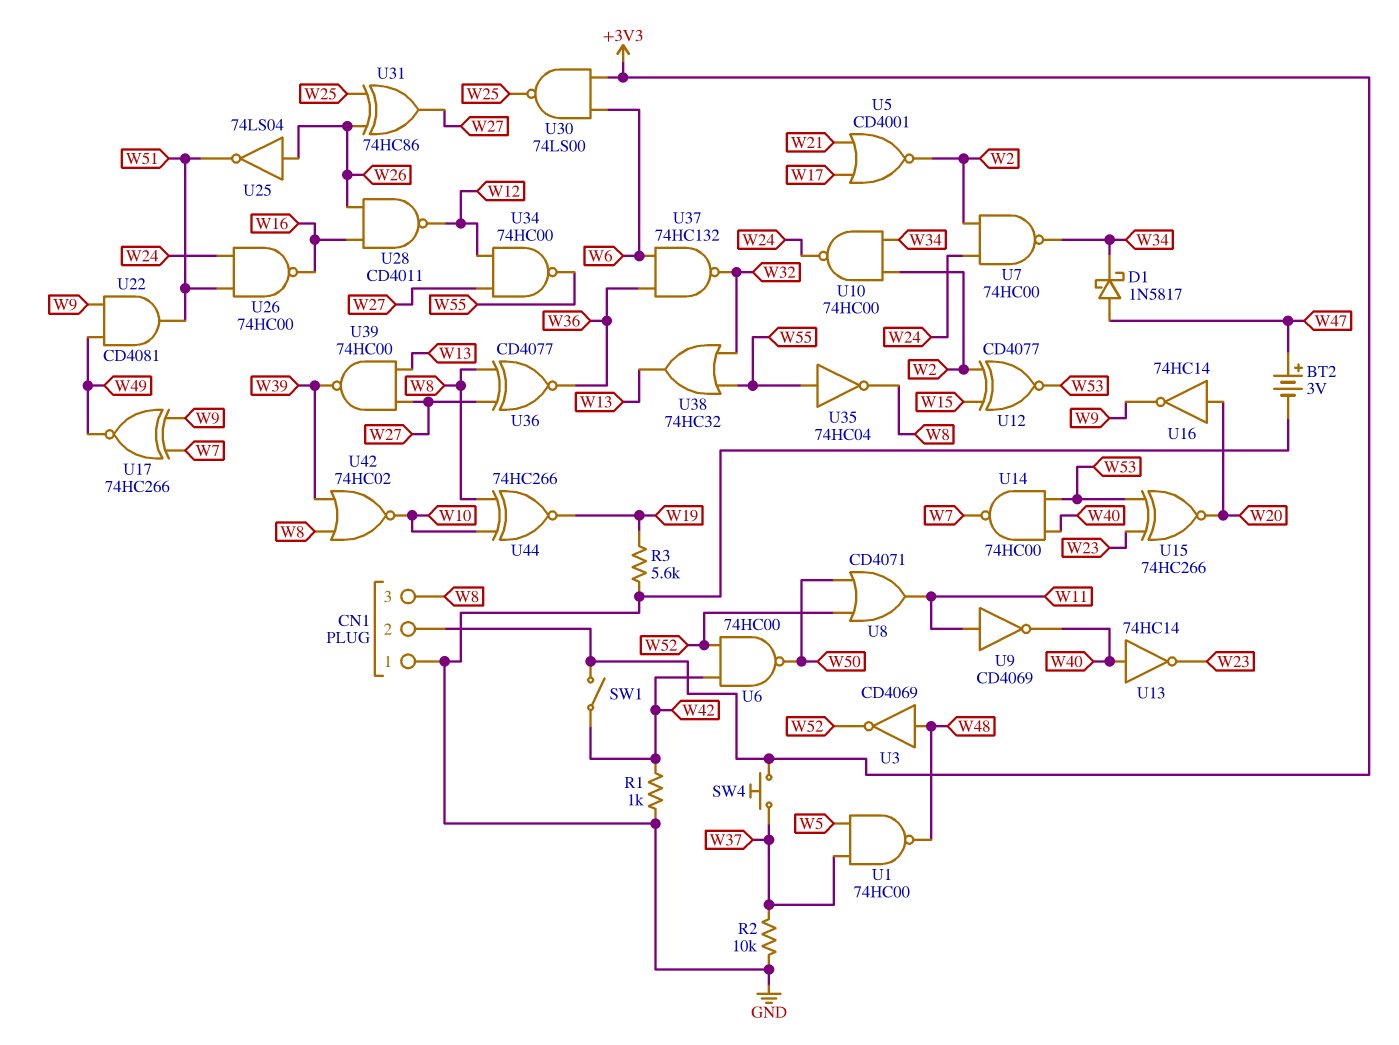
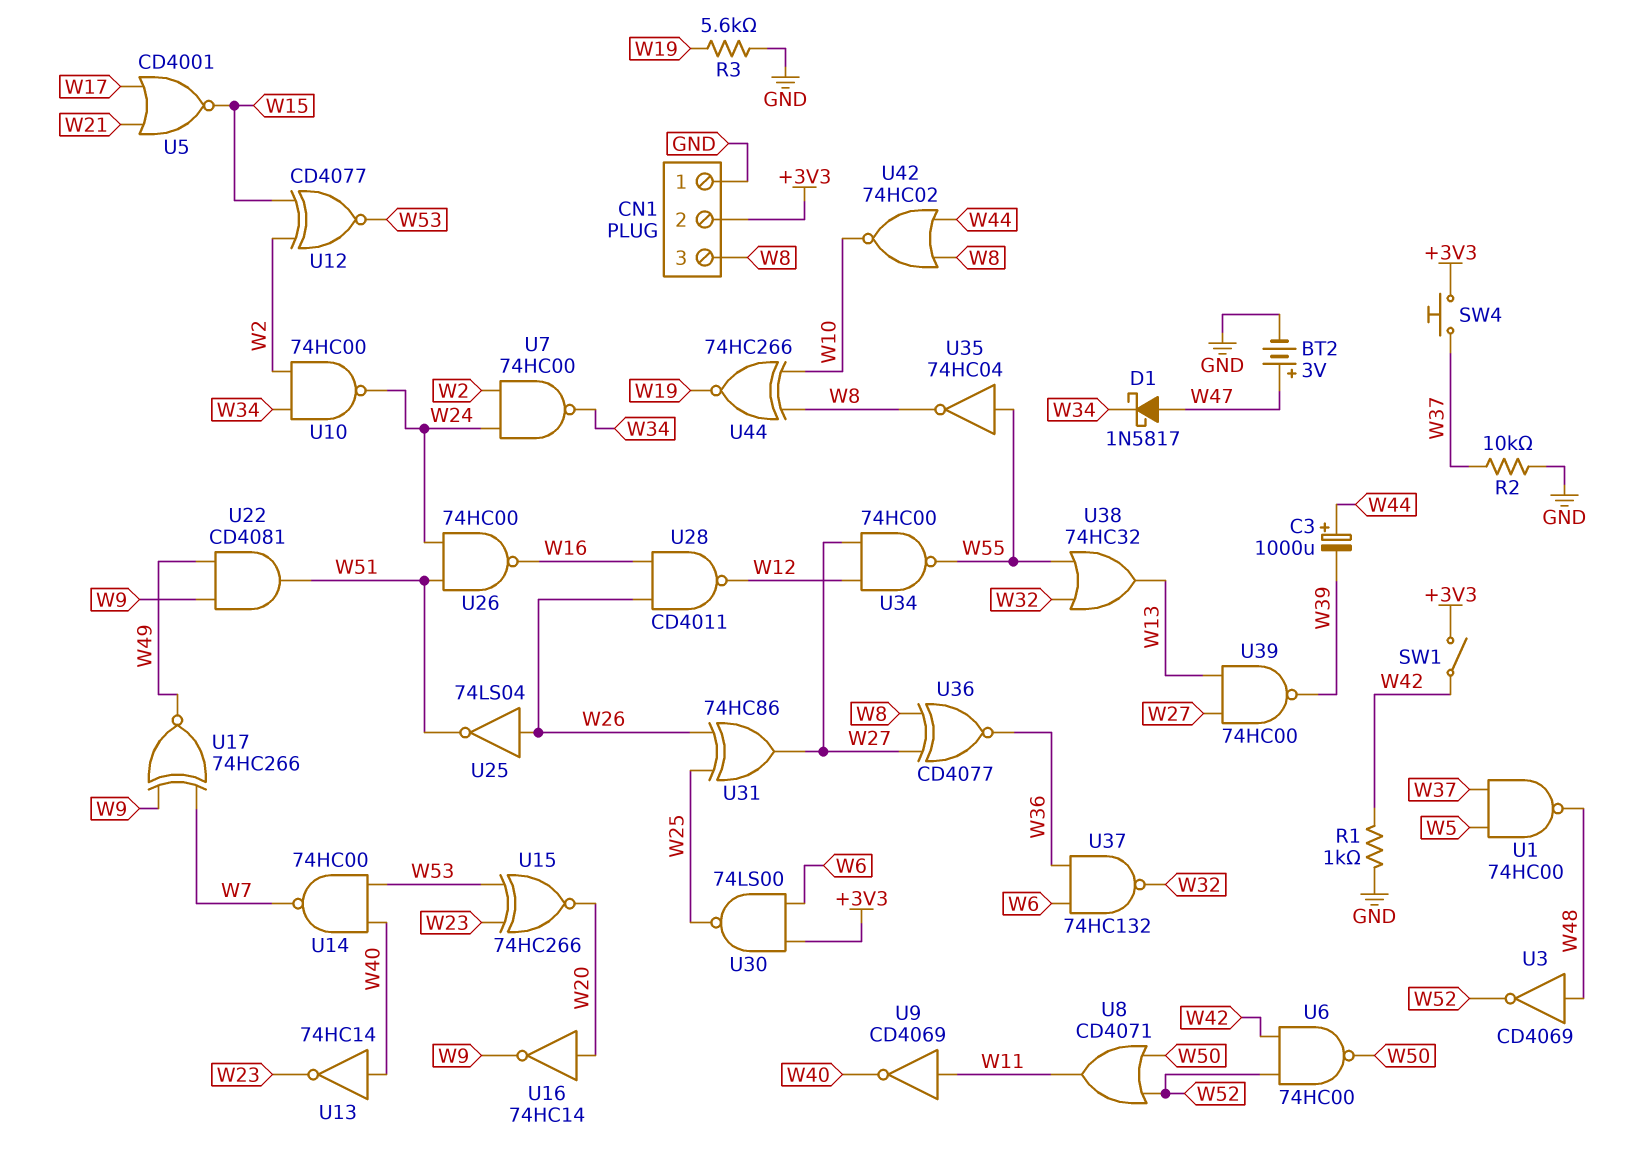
C3: none -> 1000uF (plus W44, minus W39)
U5: NOR CD4001 (in W17, in W21, out W2) -> NOR CD4001 (in W17, in W21, out W15)
U42: NOR 74HC02 (in W8, in W39, out W10) -> NOR 74HC02 (in W8, in W44, out W10)

